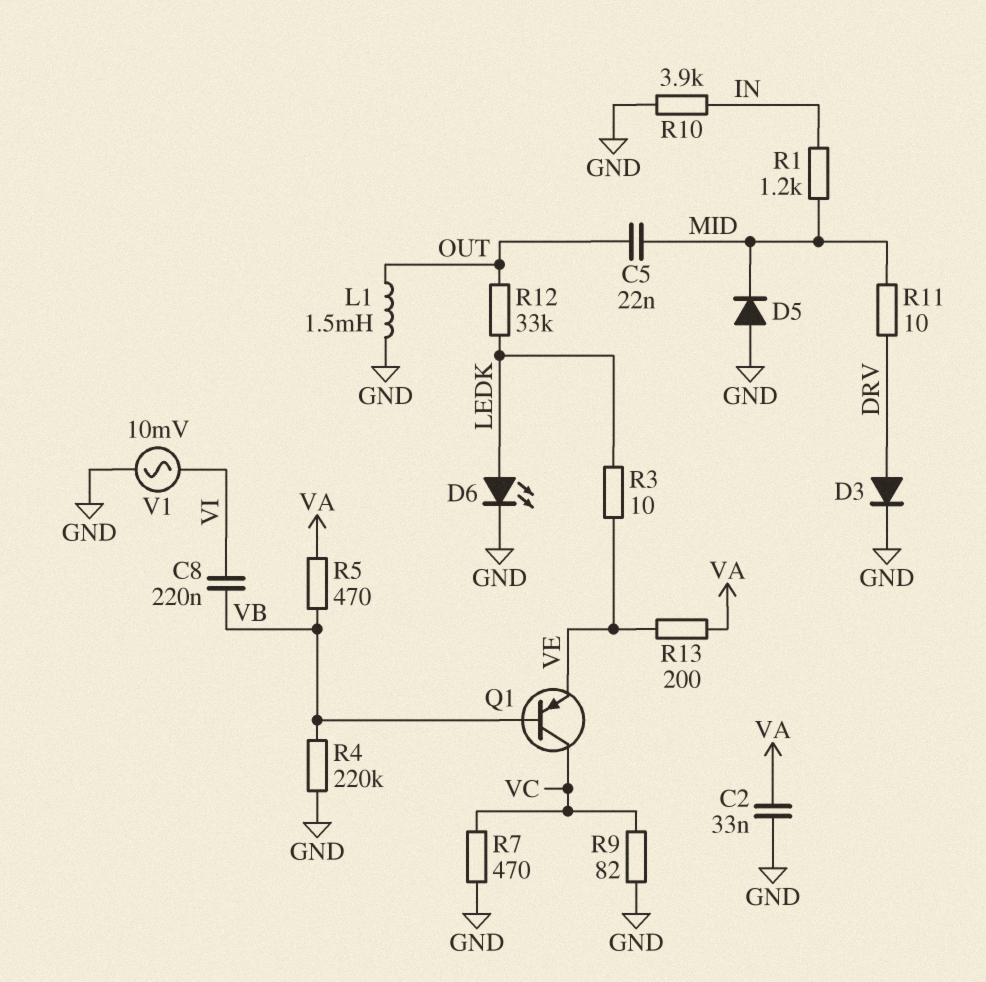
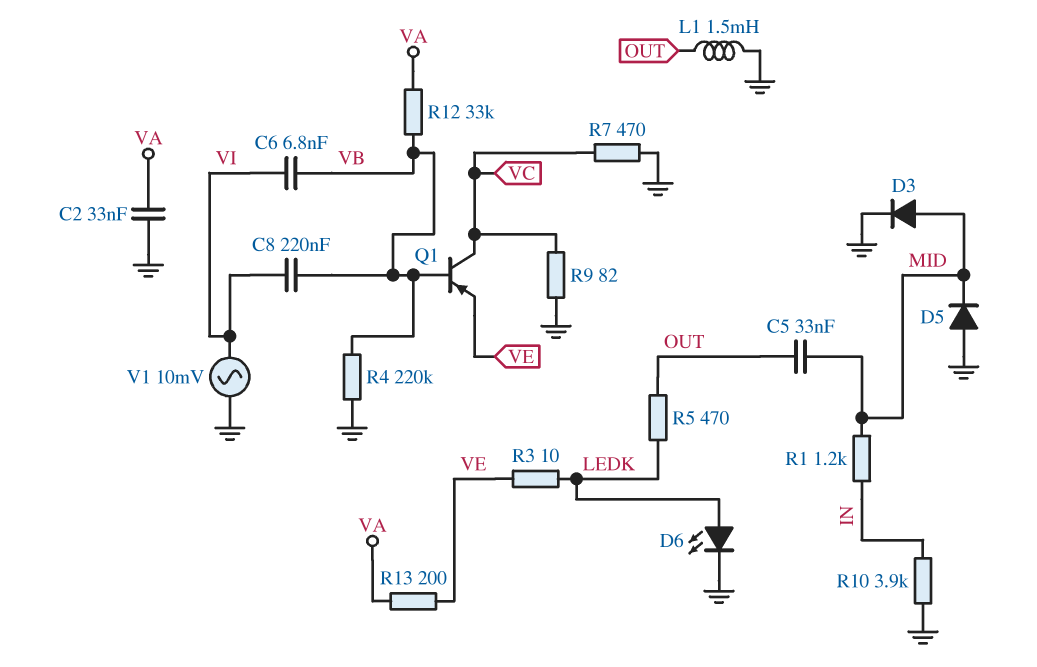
C5: 22nF (MID, OUT) -> 33nF (MID, OUT)
C6: none -> 6.8nF (VB, VI)
D3: diode (A DRV, K GND) -> diode (A MID, K GND)
R5: 470 (VA, VB) -> 470 (LEDK, OUT)
R11: 10 (DRV, MID) -> none
R12: 33k (LEDK, OUT) -> 33k (VA, VB)

